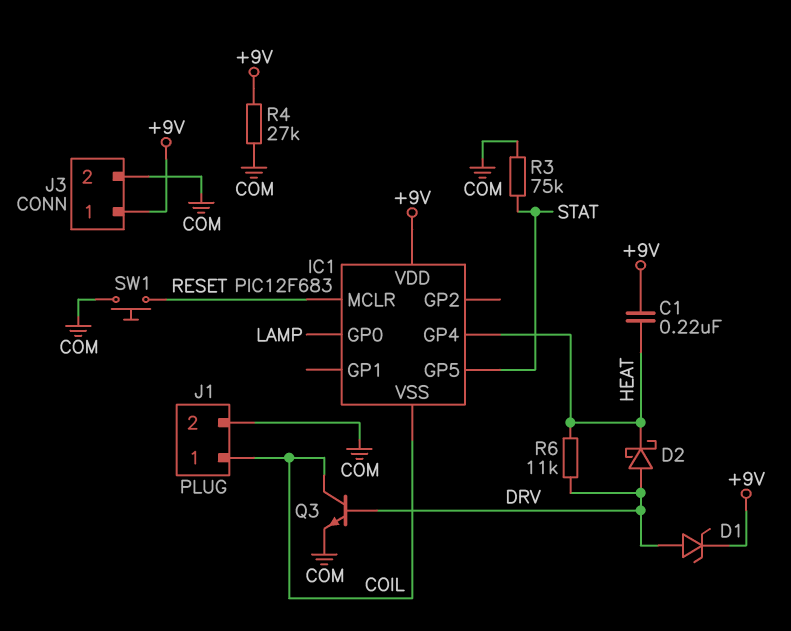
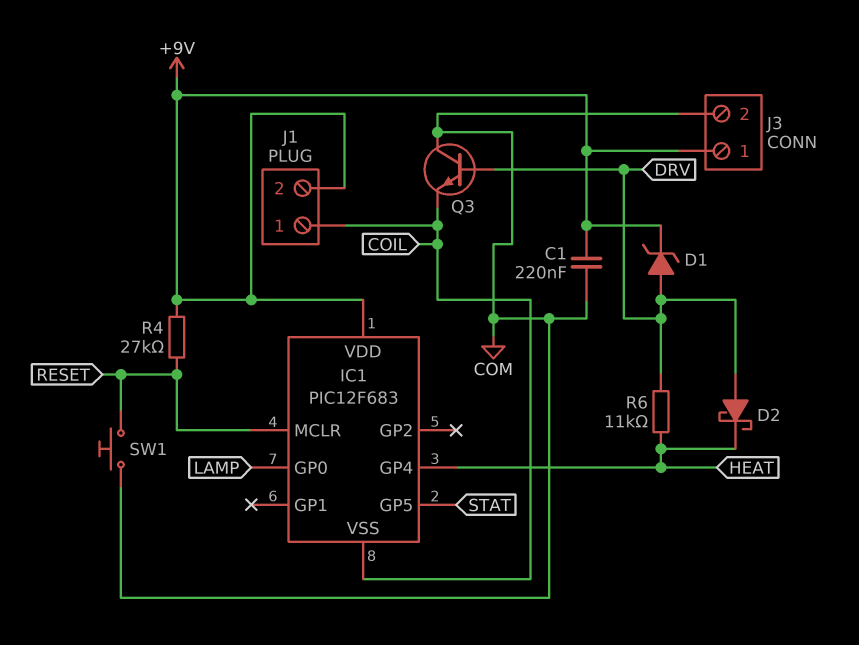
C1: 220nF (+9V, HEAT) -> 220nF (+9V, COM)
J1 pin 2: COM -> +9V
Q3: NPN (B DRV, C COIL, E COM) -> NPN (B DRV, C COM, E COIL)
R3: 75k (COM, STAT) -> none
R4: 27k (+9V, COM) -> 27k (+9V, RESET)

